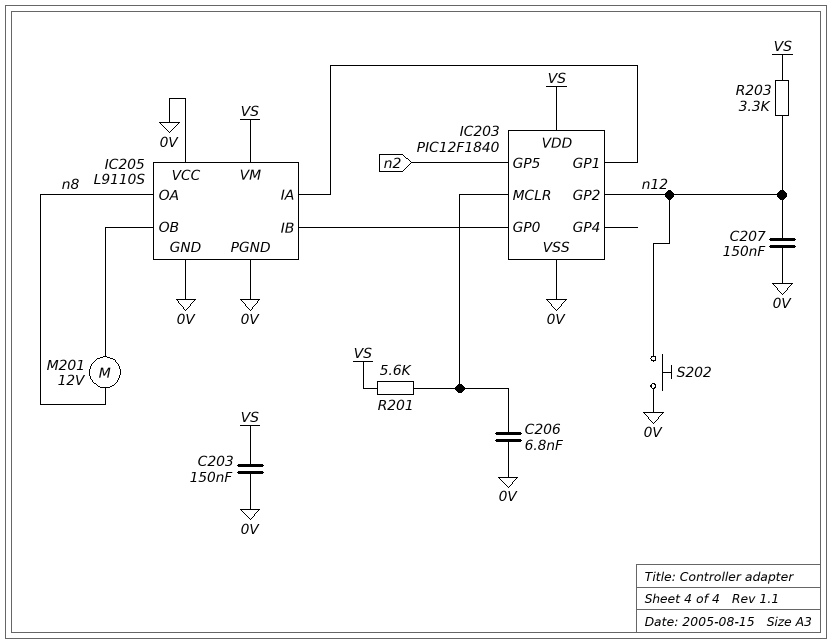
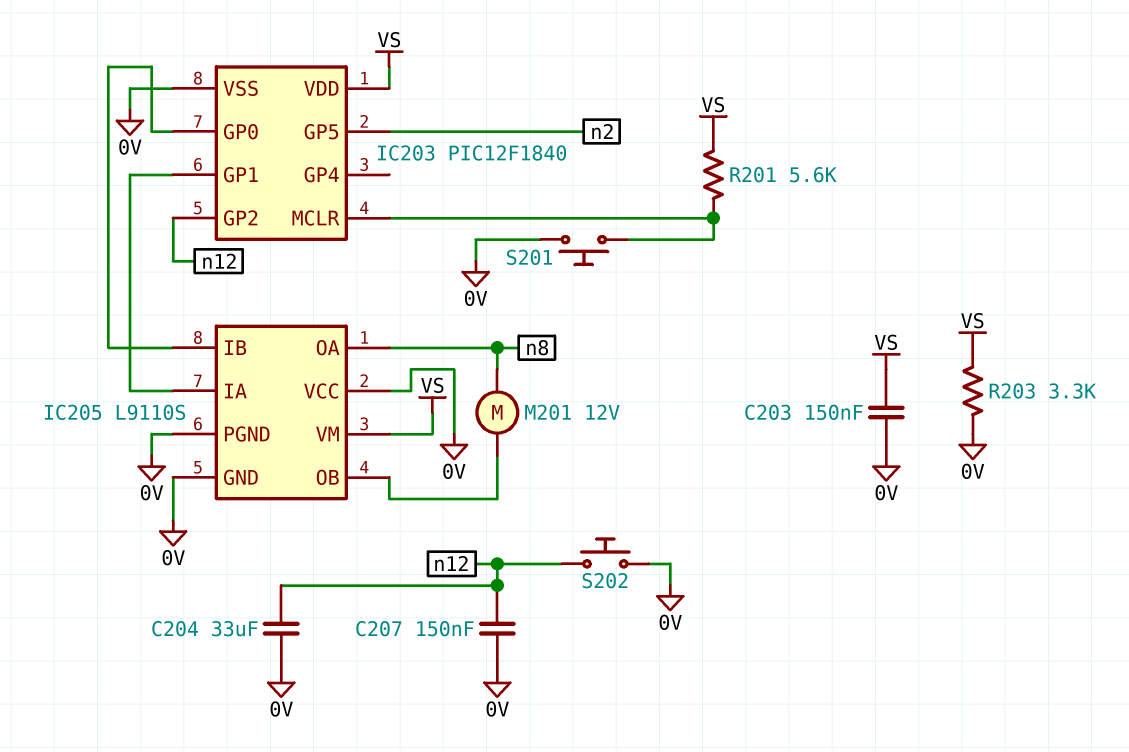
C204: none -> 33uF (0V, n12)
C206: 6.8nF (0V, IC203/MCLR) -> none
R203: 3.3k (VS, n12) -> 3.3k (0V, VS)
S201: none -> button (0V, IC203/MCLR)

